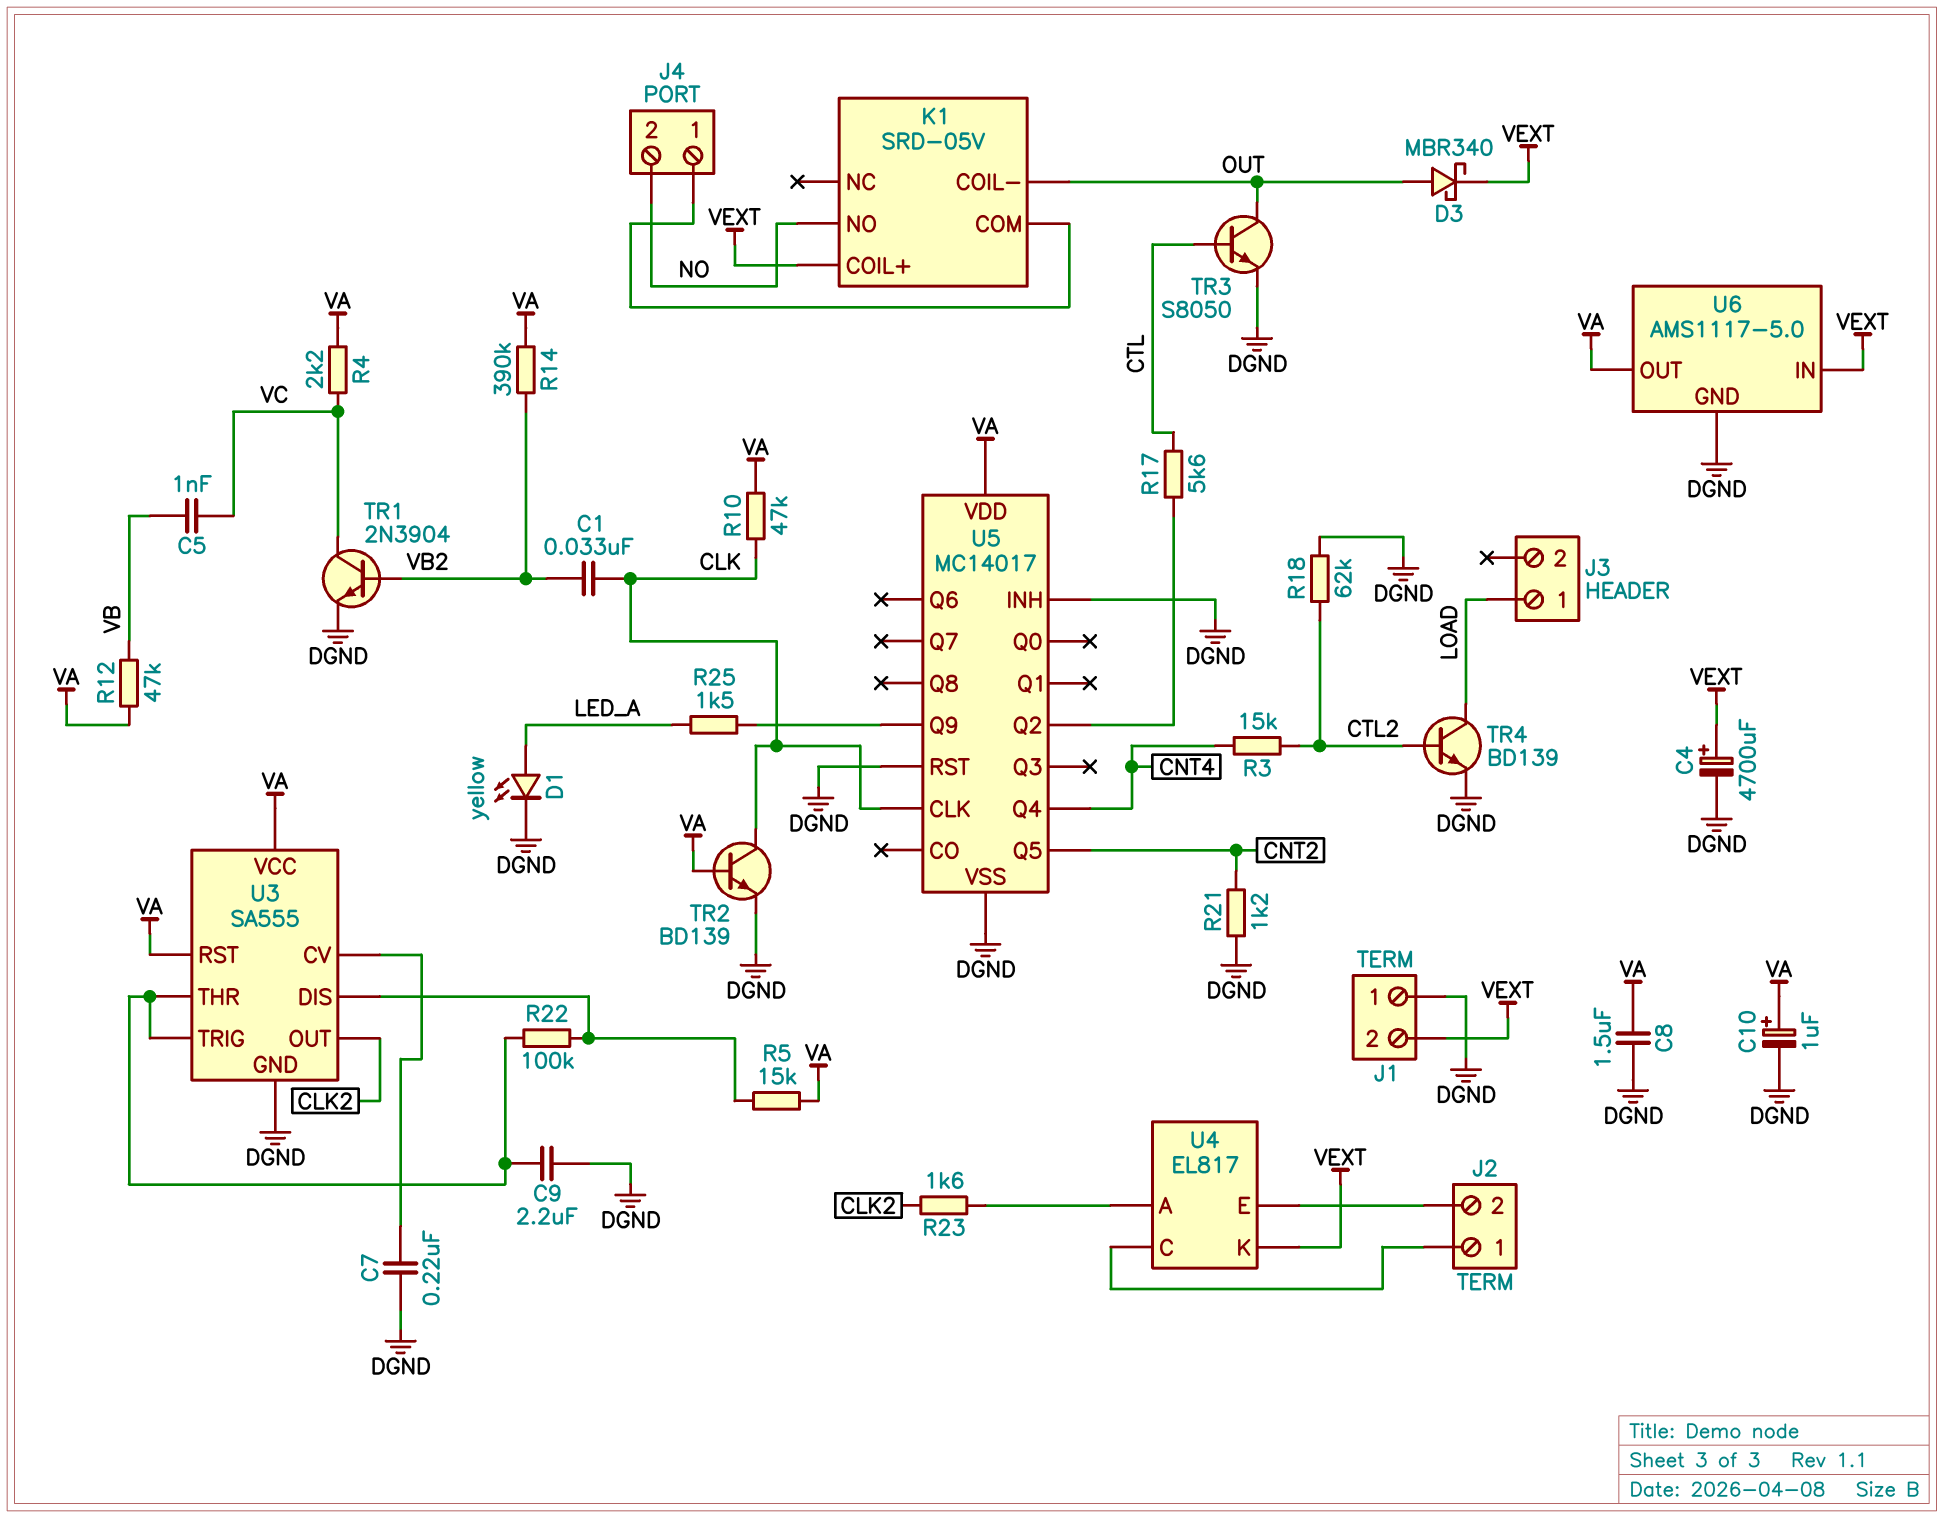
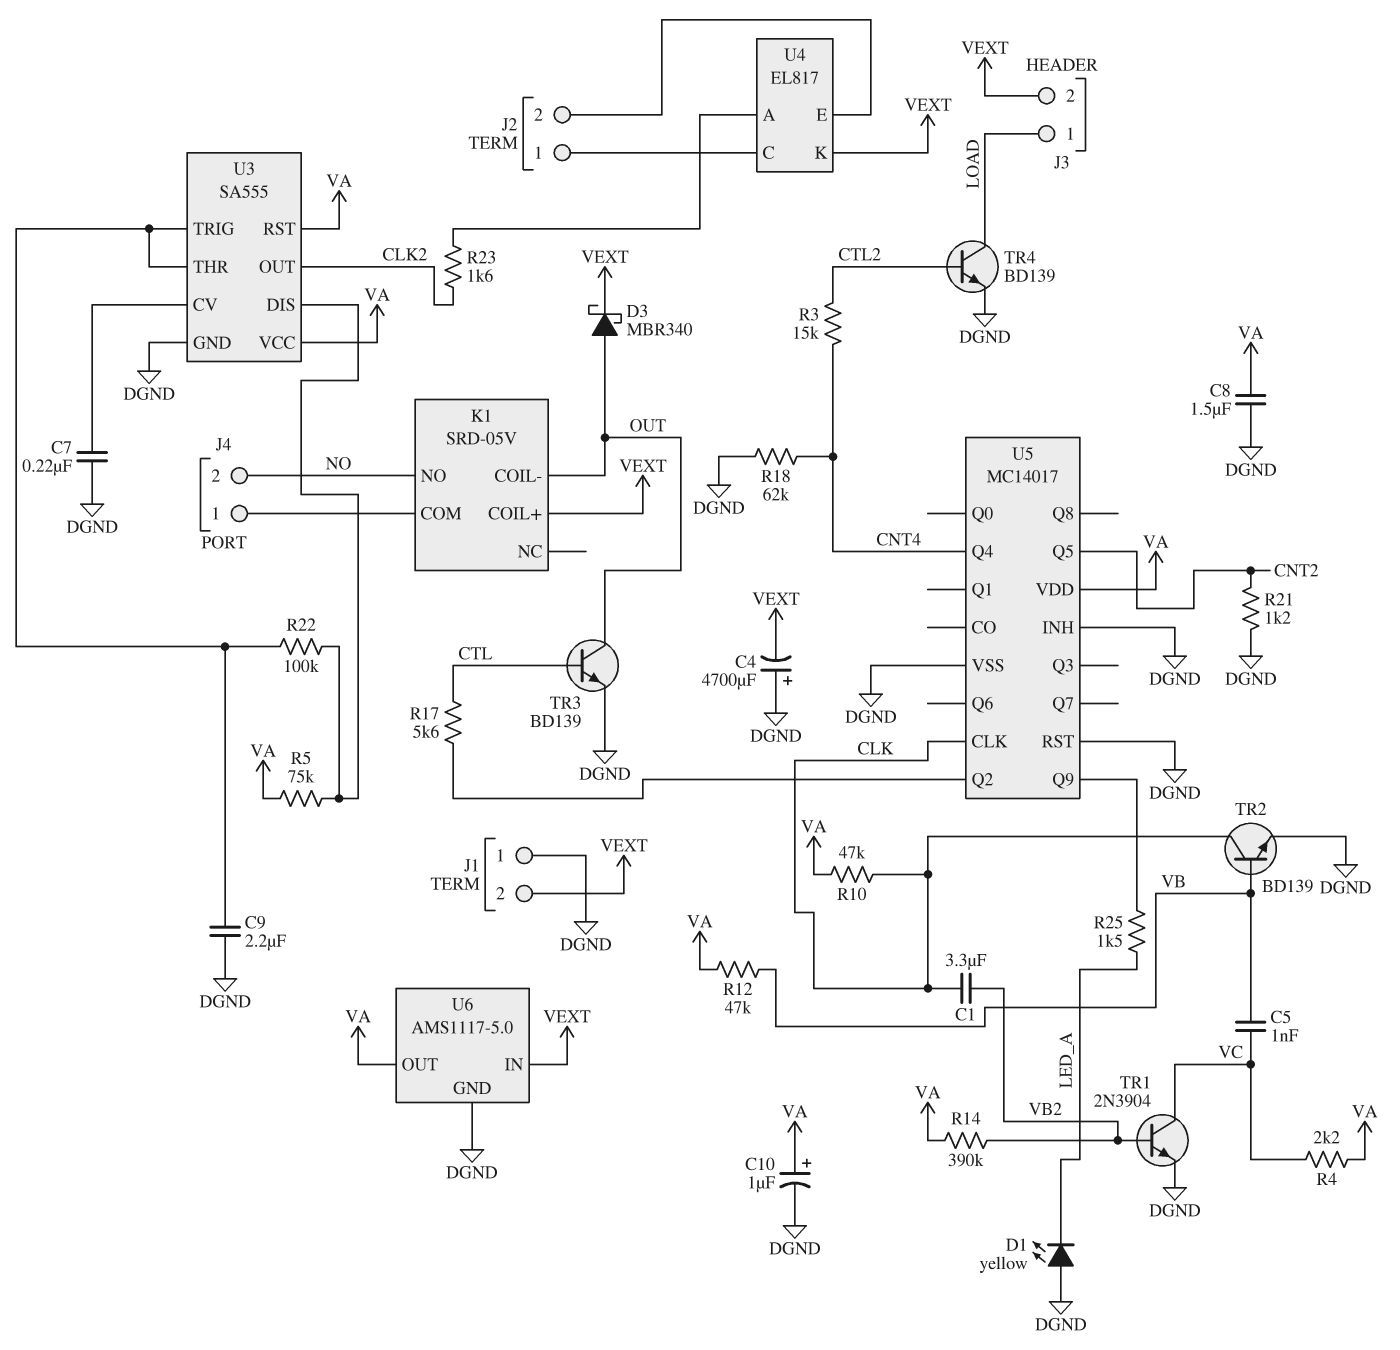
C1: 33nF (CLK, VB2) -> 3.3uF (CLK, VB2)
C4: 4700uF (plus VEXT, minus DGND) -> 4700uF (plus DGND, minus VEXT)
D1: LED yellow (A LED_A, K DGND) -> LED yellow (A DGND, K LED_A)
J3 pin 2: none -> VEXT
R5: 15k (U3/DIS, VA) -> 75k (U3/DIS, VA)
R18: 62k (CTL2, DGND) -> 62k (CNT4, DGND)
TR2: NPN BD139 (B VA, C CLK, E DGND) -> NPN BD139 (B VB, C CLK, E DGND)
TR3: NPN S8050 (B CTL, C OUT, E DGND) -> NPN BD139 (B CTL, C OUT, E DGND)

